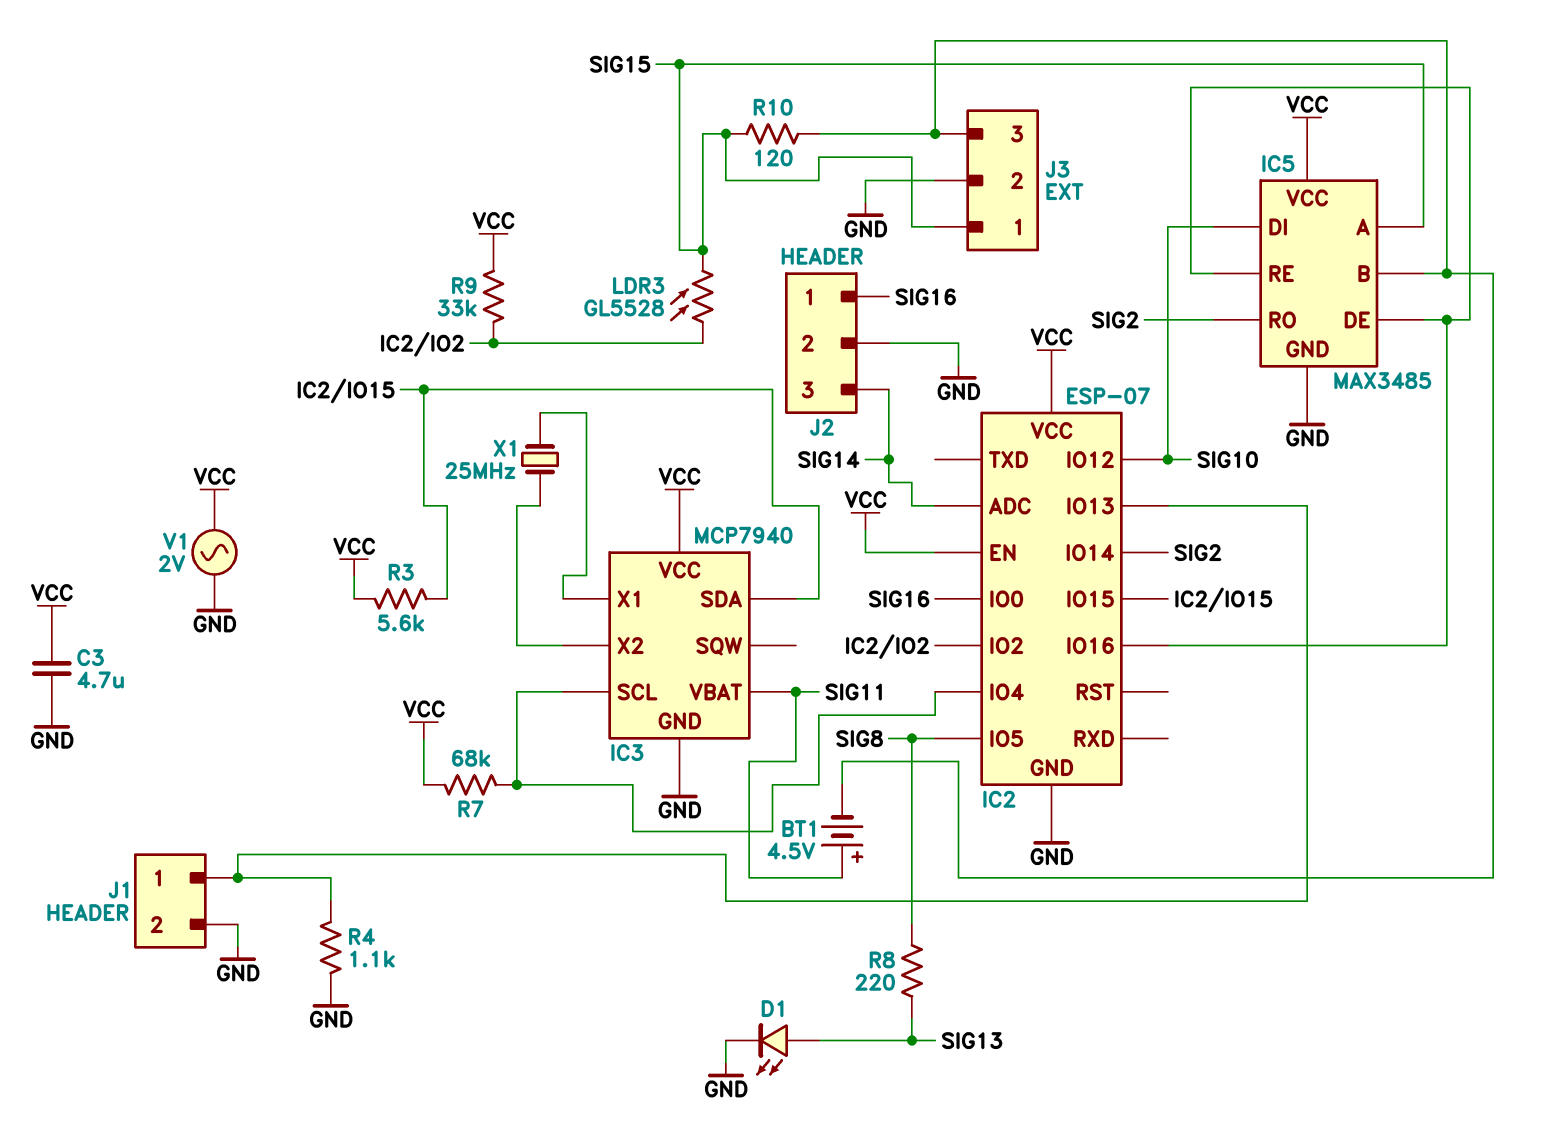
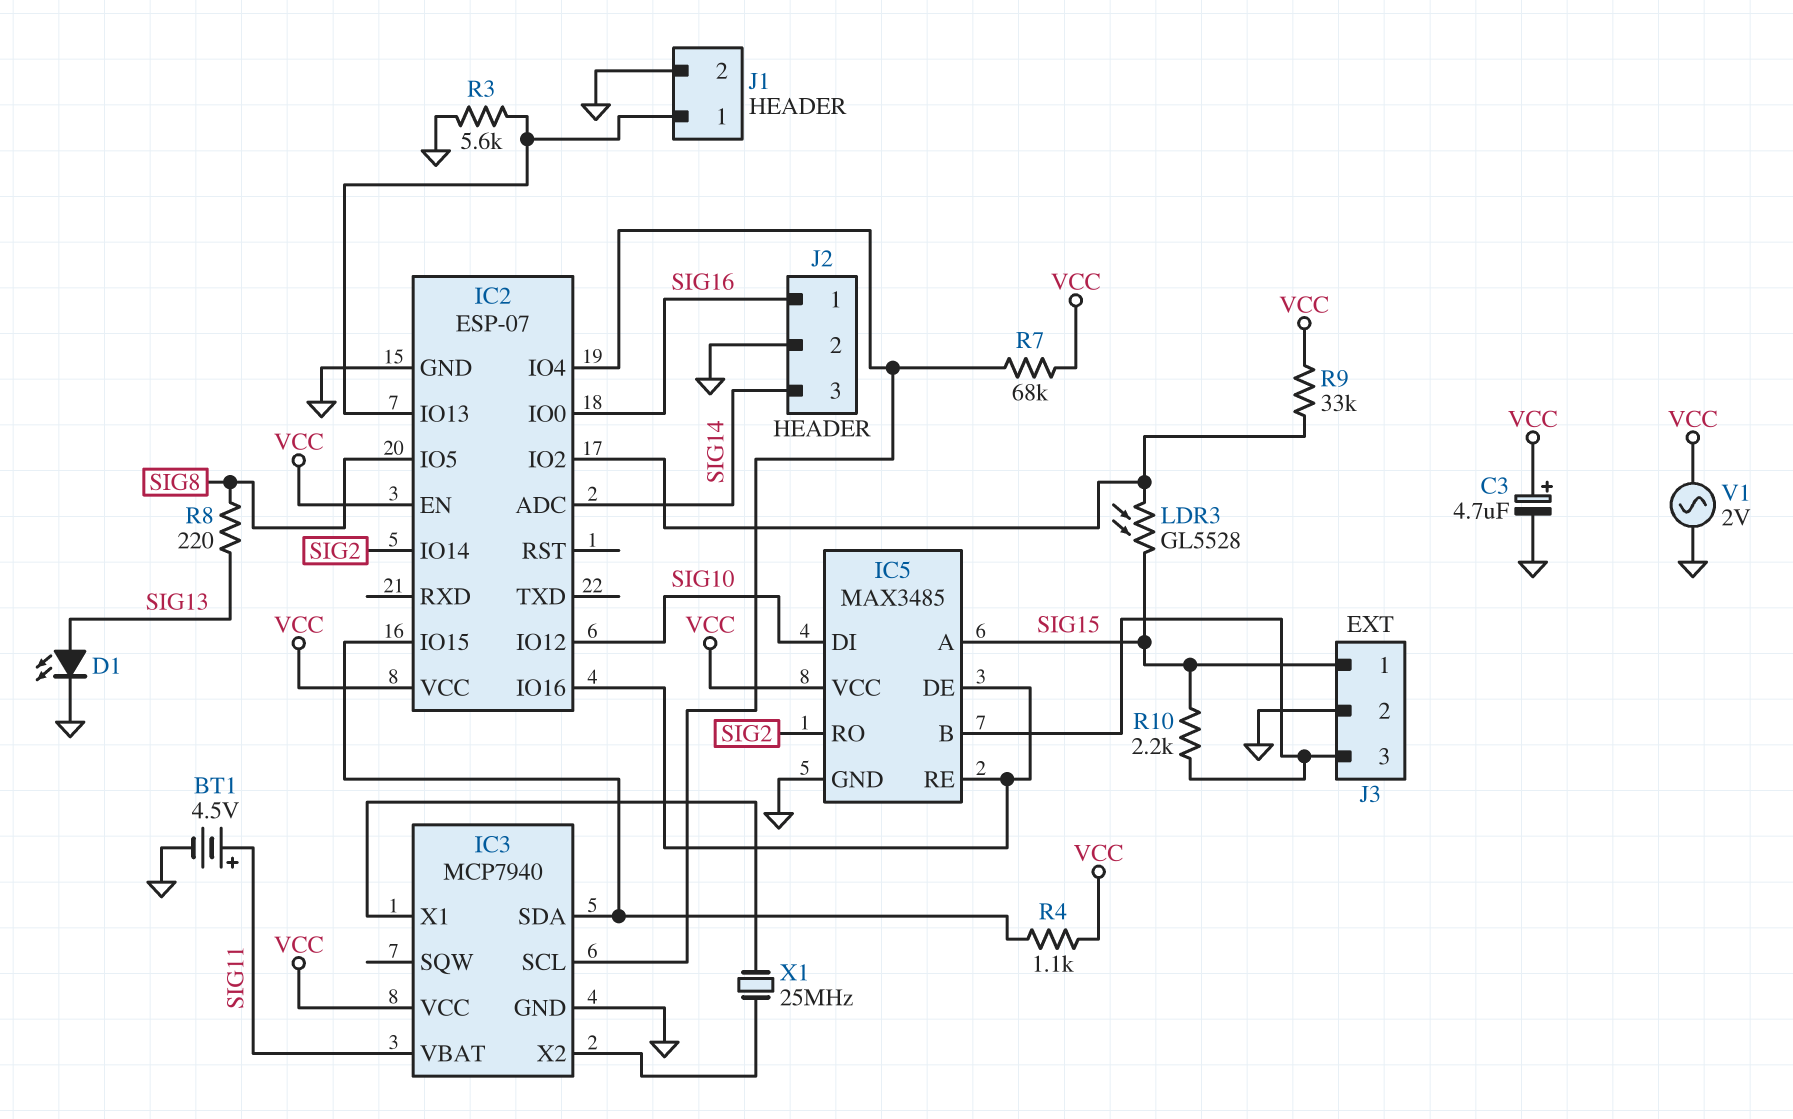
BT1: 4.5V (plus SIG11, minus IC5/B) -> 4.5V (plus SIG11, minus GND)
C3: 4.7uF (GND, VCC) -> 4.7uF (plus VCC, minus GND)
R3: 5.6k (IC2/IO15, VCC) -> 5.6k (GND, IC2/IO13)
R4: 1.1k (GND, IC2/IO13) -> 1.1k (IC2/IO15, VCC)
R10: 120 (IC5/B, SIG15) -> 2.2k (IC5/B, SIG15)

